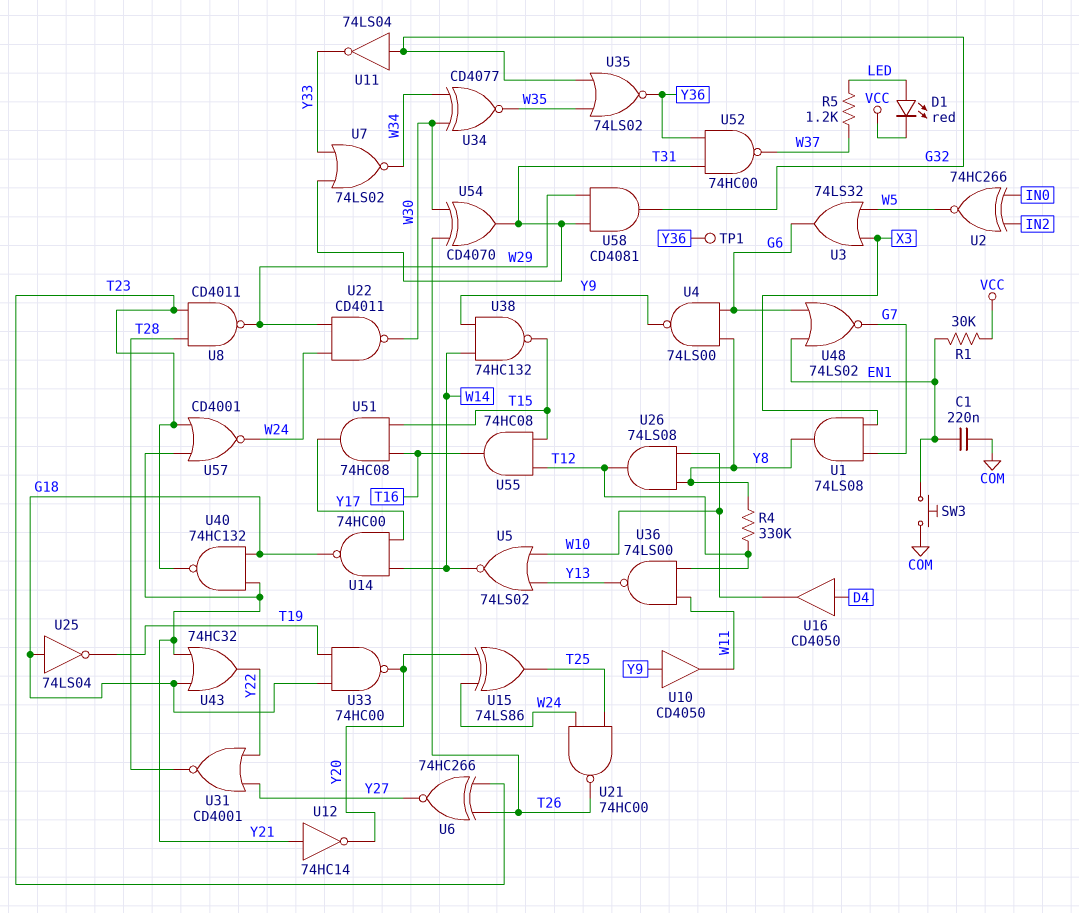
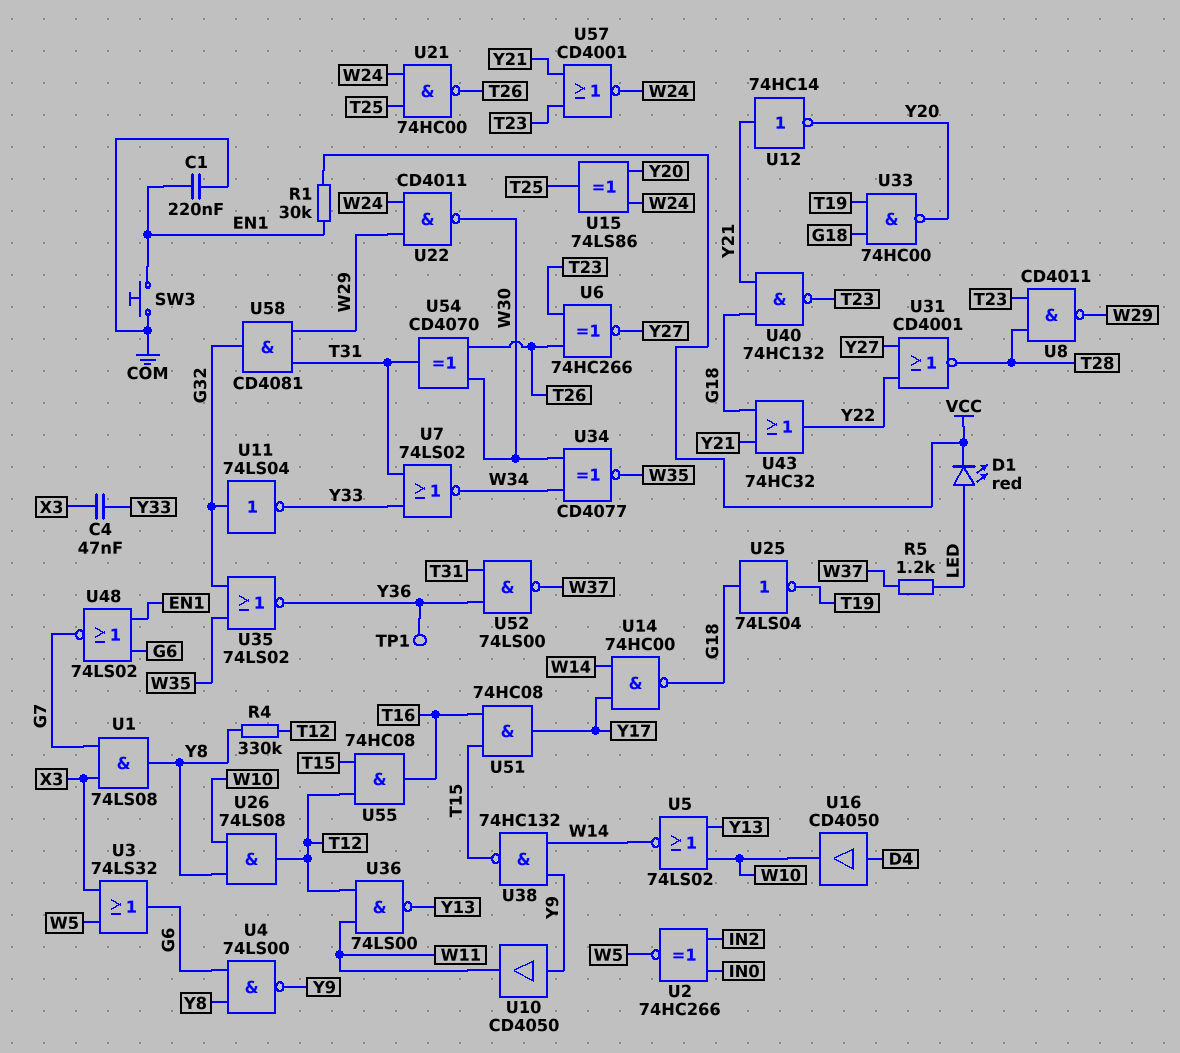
C4: none -> 47nF (X3, Y33)
U52: NAND 74HC00 (in T31, in Y36, out W37) -> NAND 74LS00 (in T31, in Y36, out W37)

